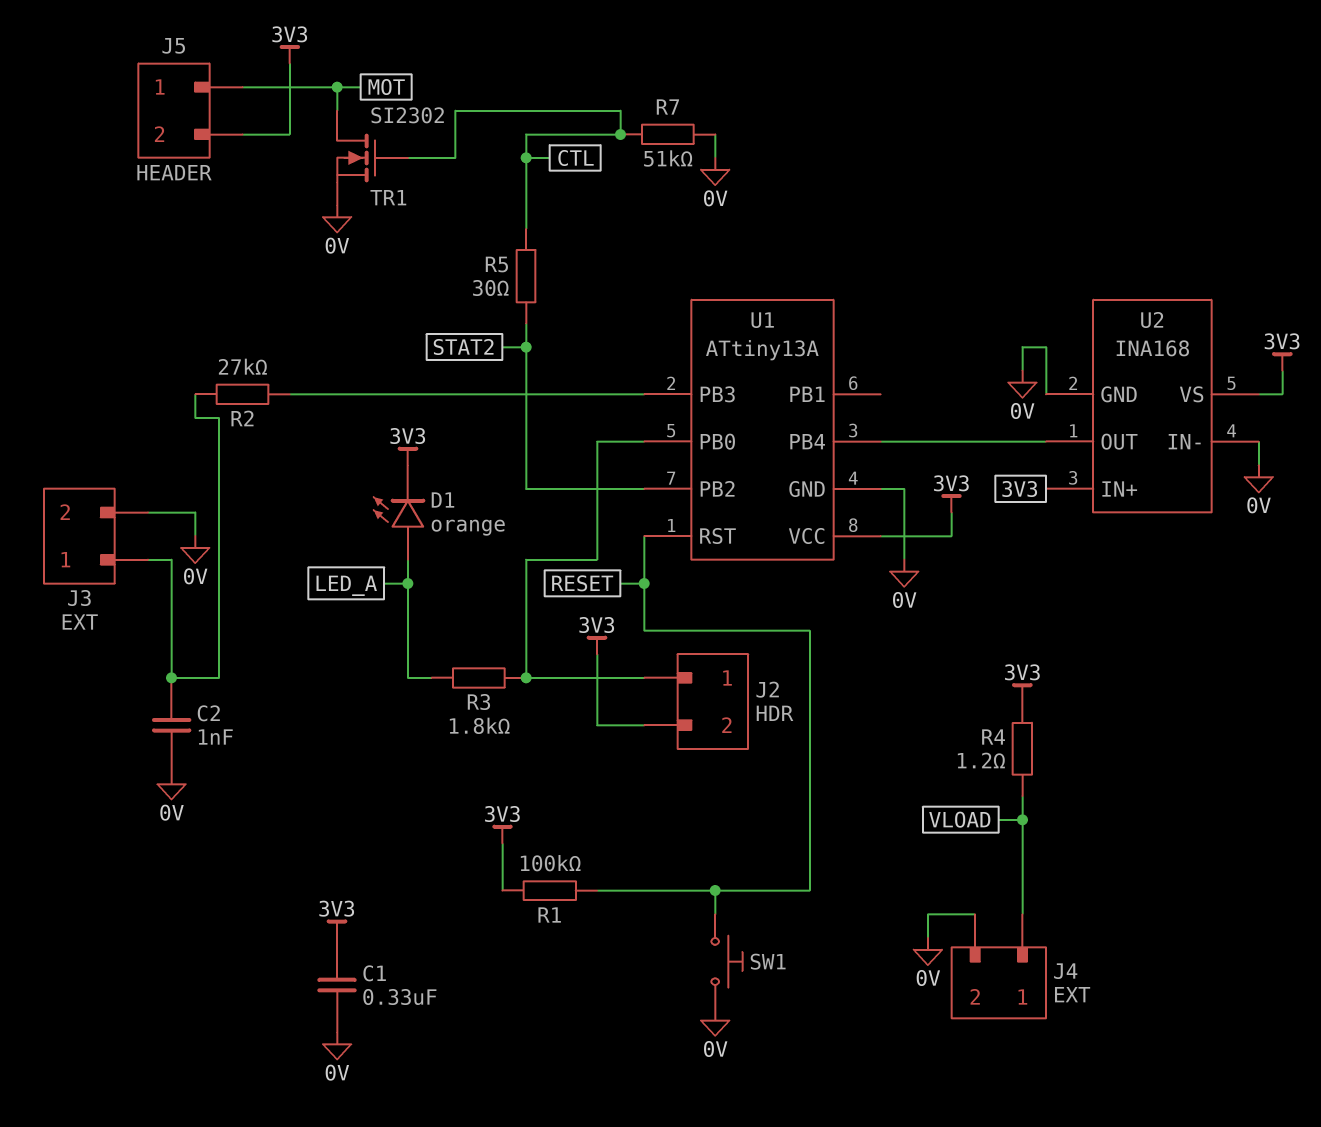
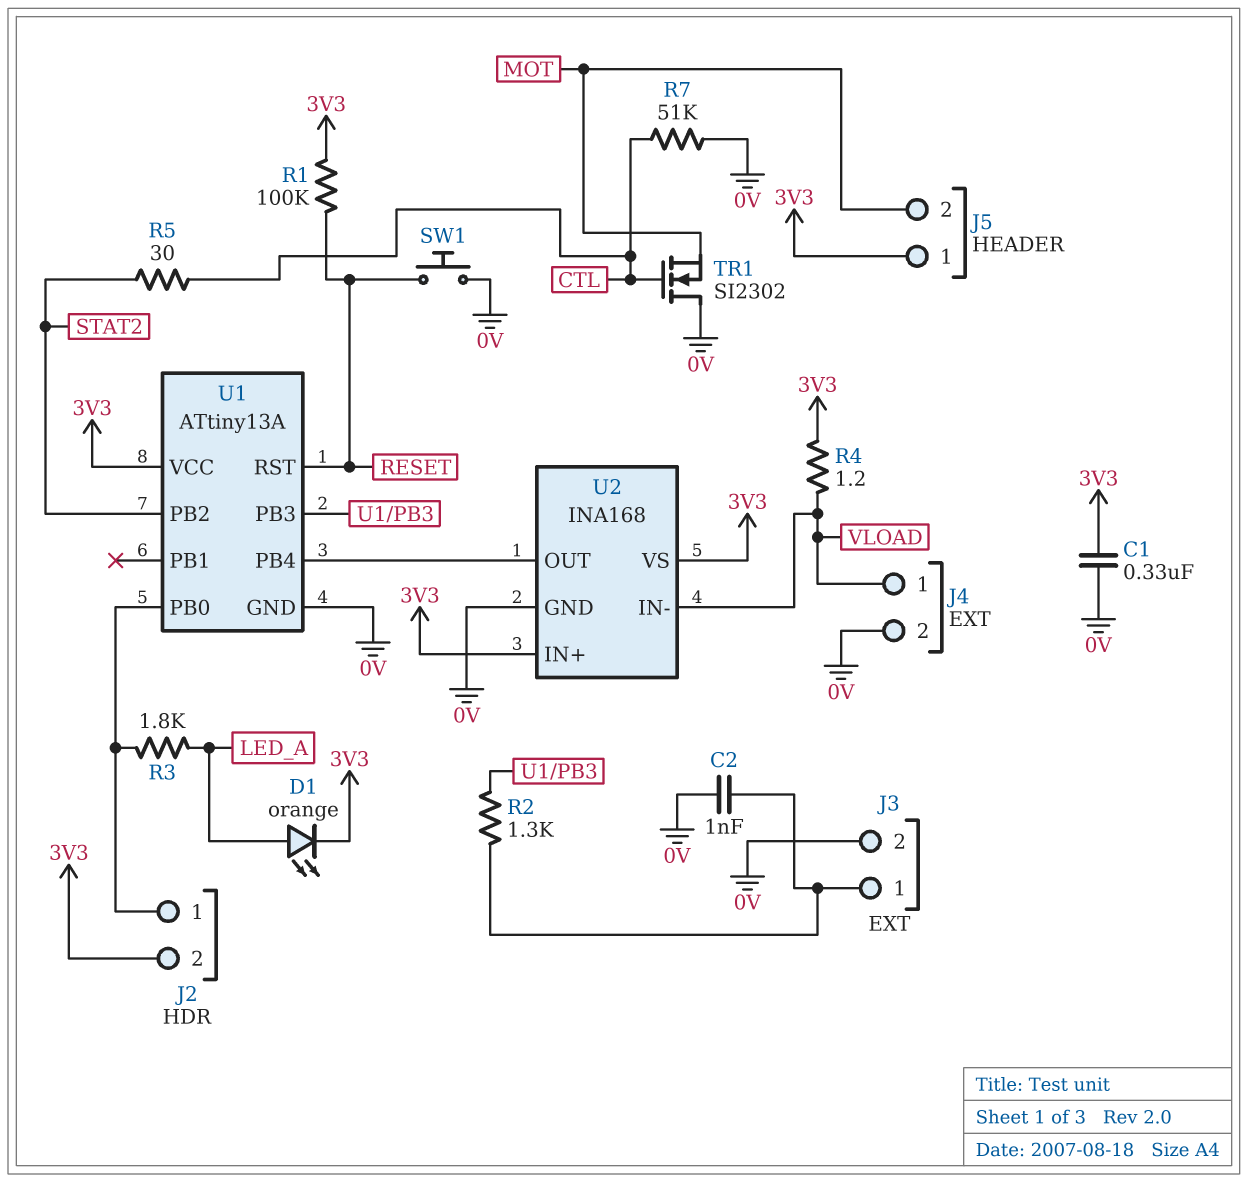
J5 pin 1: MOT -> 3V3
J5 pin 2: 3V3 -> MOT
R2: 27k (J3/1, U1/PB3) -> 1.3k (J3/1, U1/PB3)
TR1: NMOS SI2302 (G CTL, D MOT, S 0V) -> NMOS SI2302 (G CTL, D 0V, S MOT)
U2 pin IN-: 0V -> VLOAD

